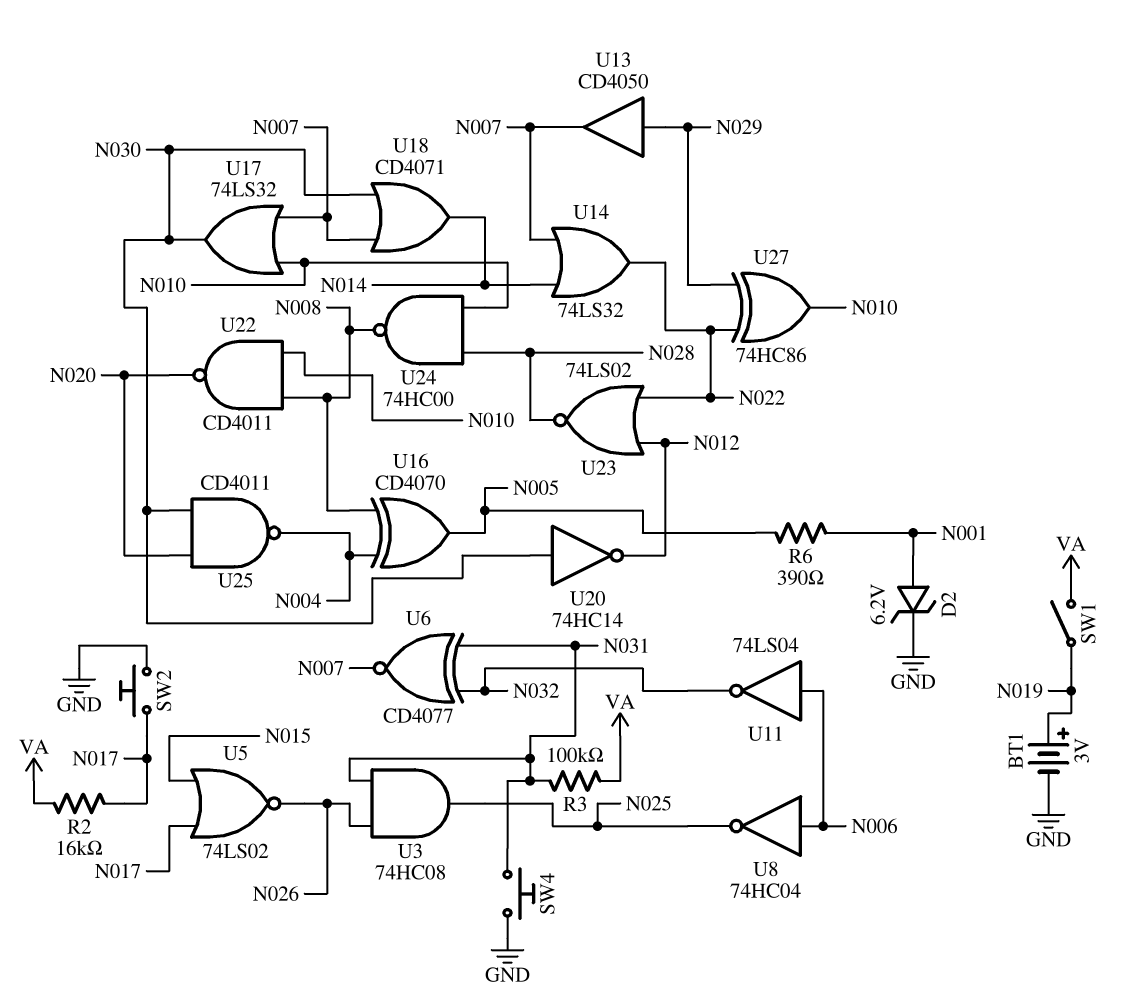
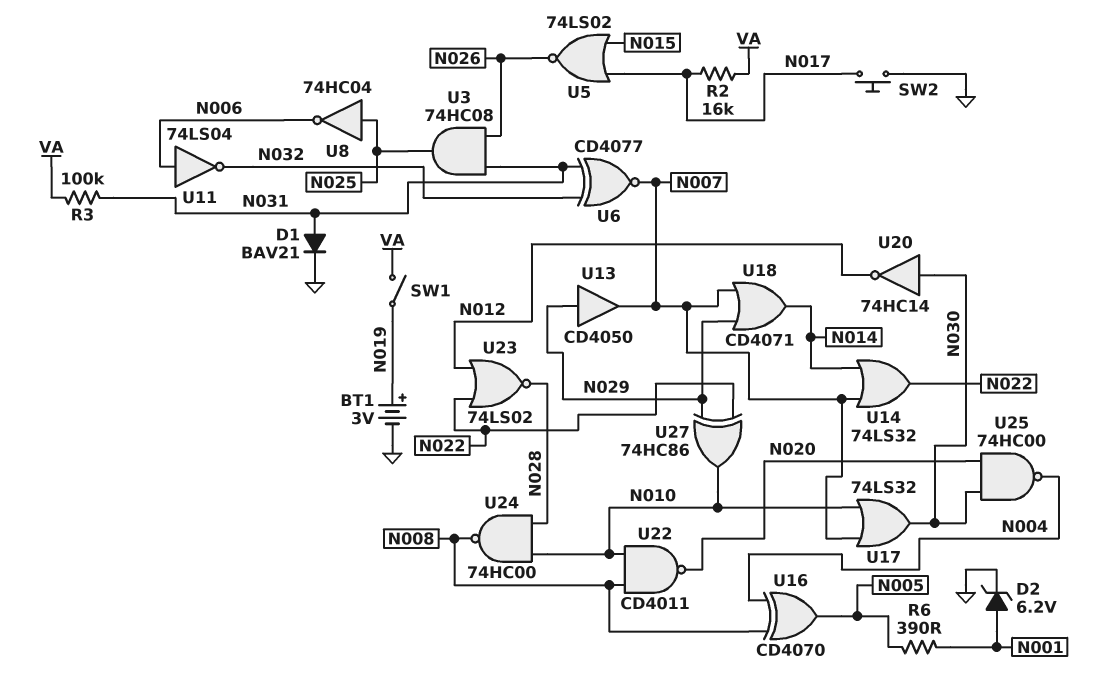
D1: none -> diode BAV21 (A N031, K GND)
SW4: button (GND, N031) -> none
U8: NOT 74HC04 (in N006, out N025) -> NOT 74HC04 (in N025, out N006)
U18: OR CD4071 (in N007, in N030, out N014) -> OR CD4071 (in N007, in N029, out N014)
U25: NAND CD4011 (in N020, in N030, out N004) -> NAND 74HC00 (in N020, in N030, out N004)

